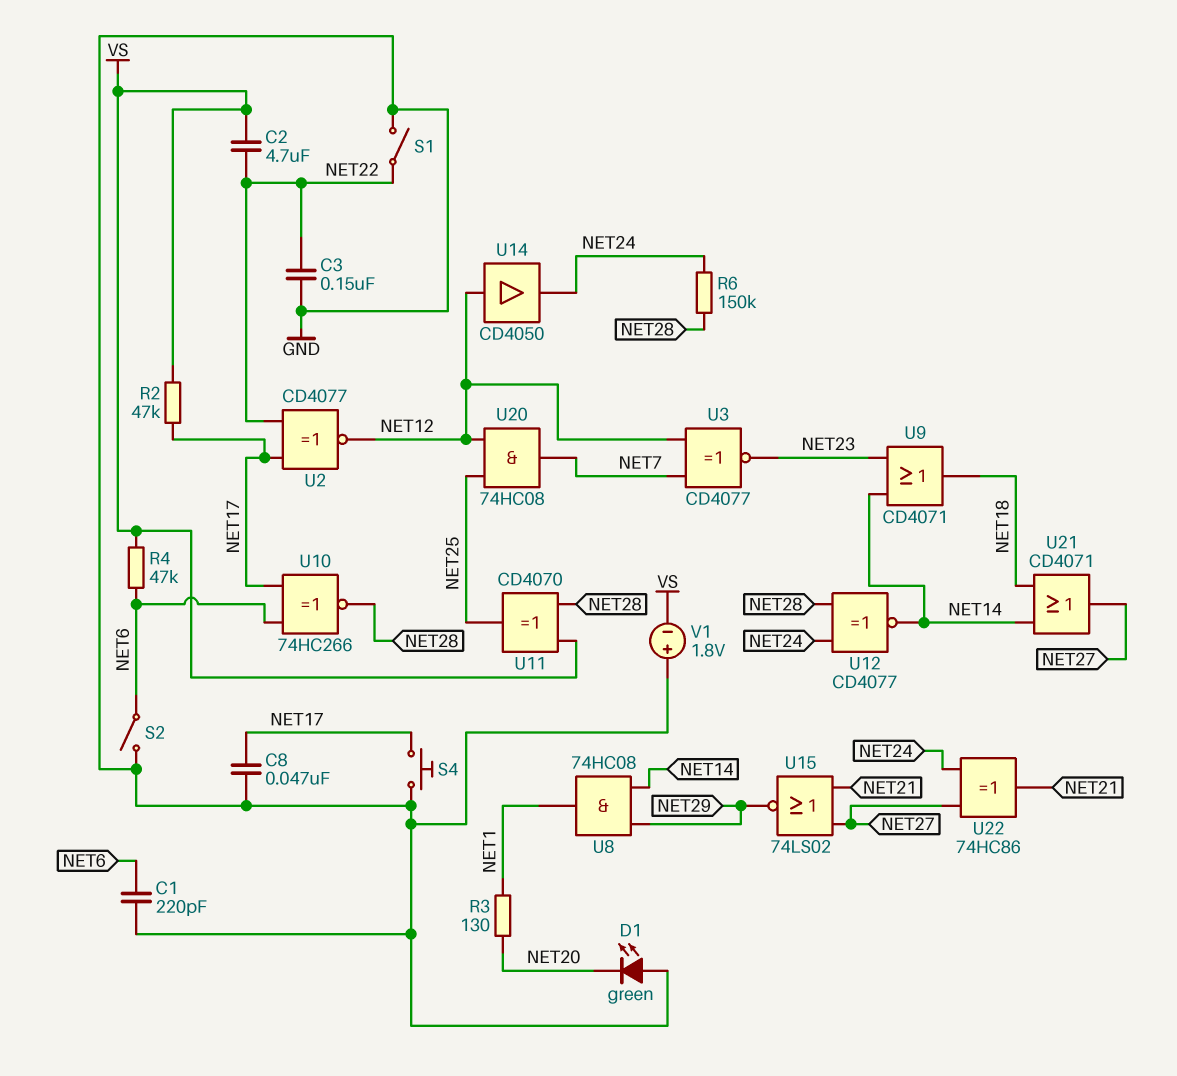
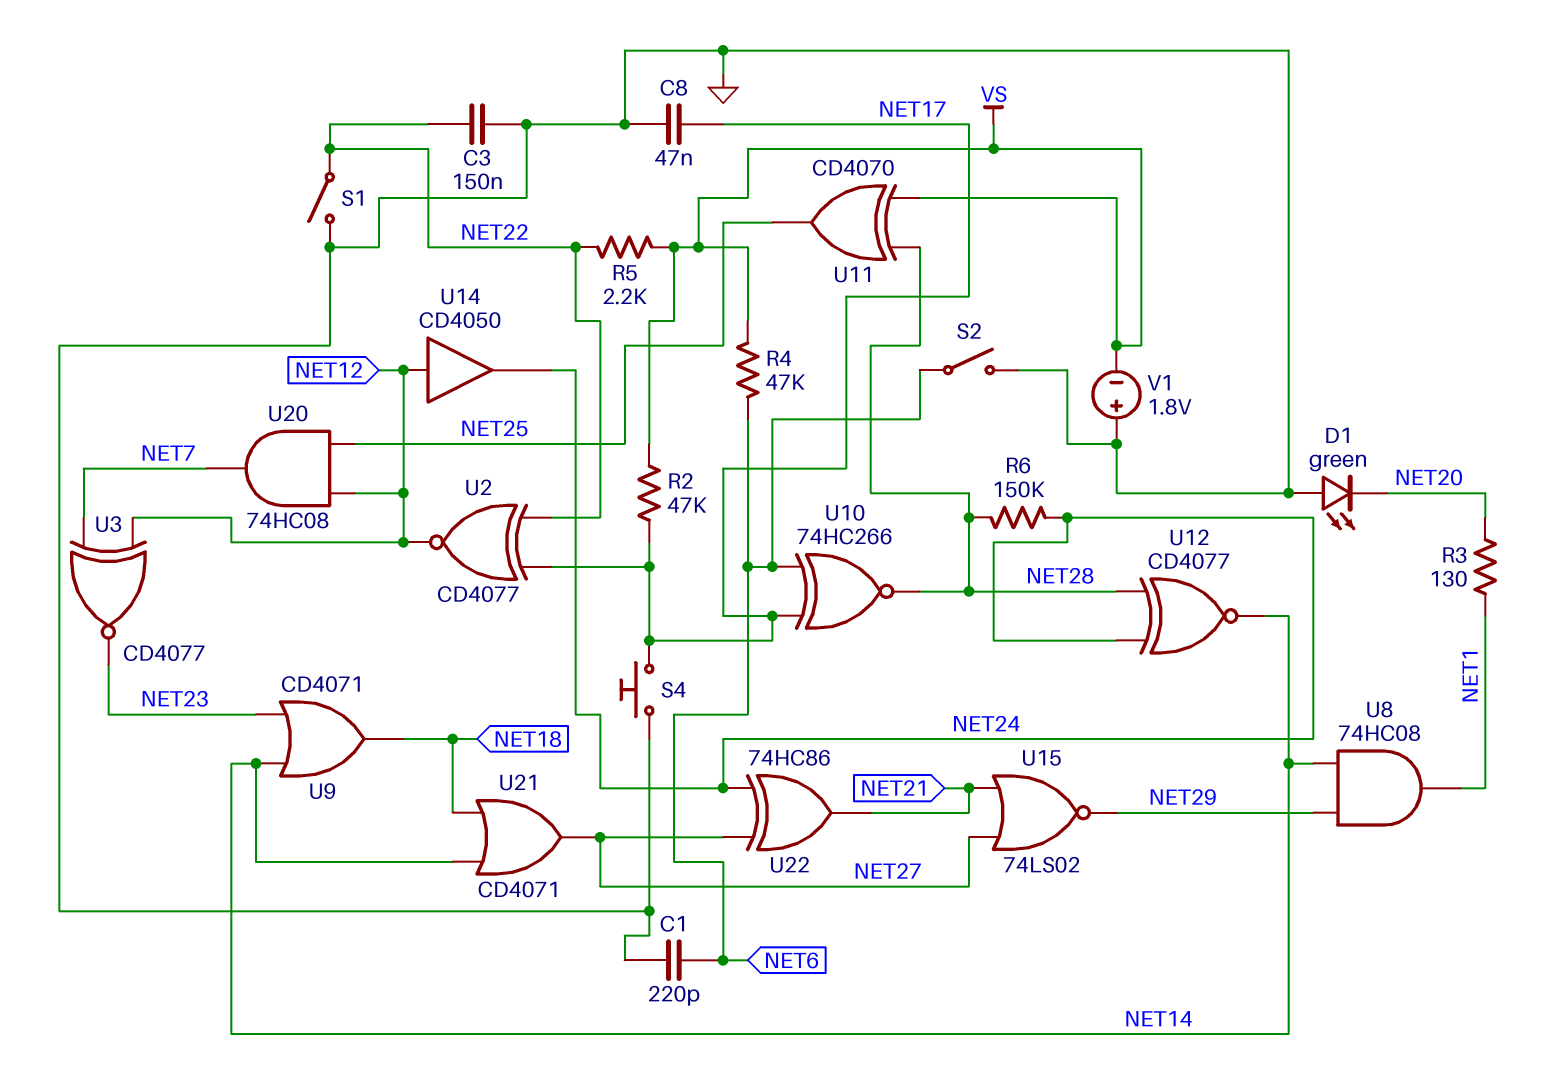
C2: 4.7uF (NET22, VS) -> none
R5: none -> 2.2k (NET22, VS)

